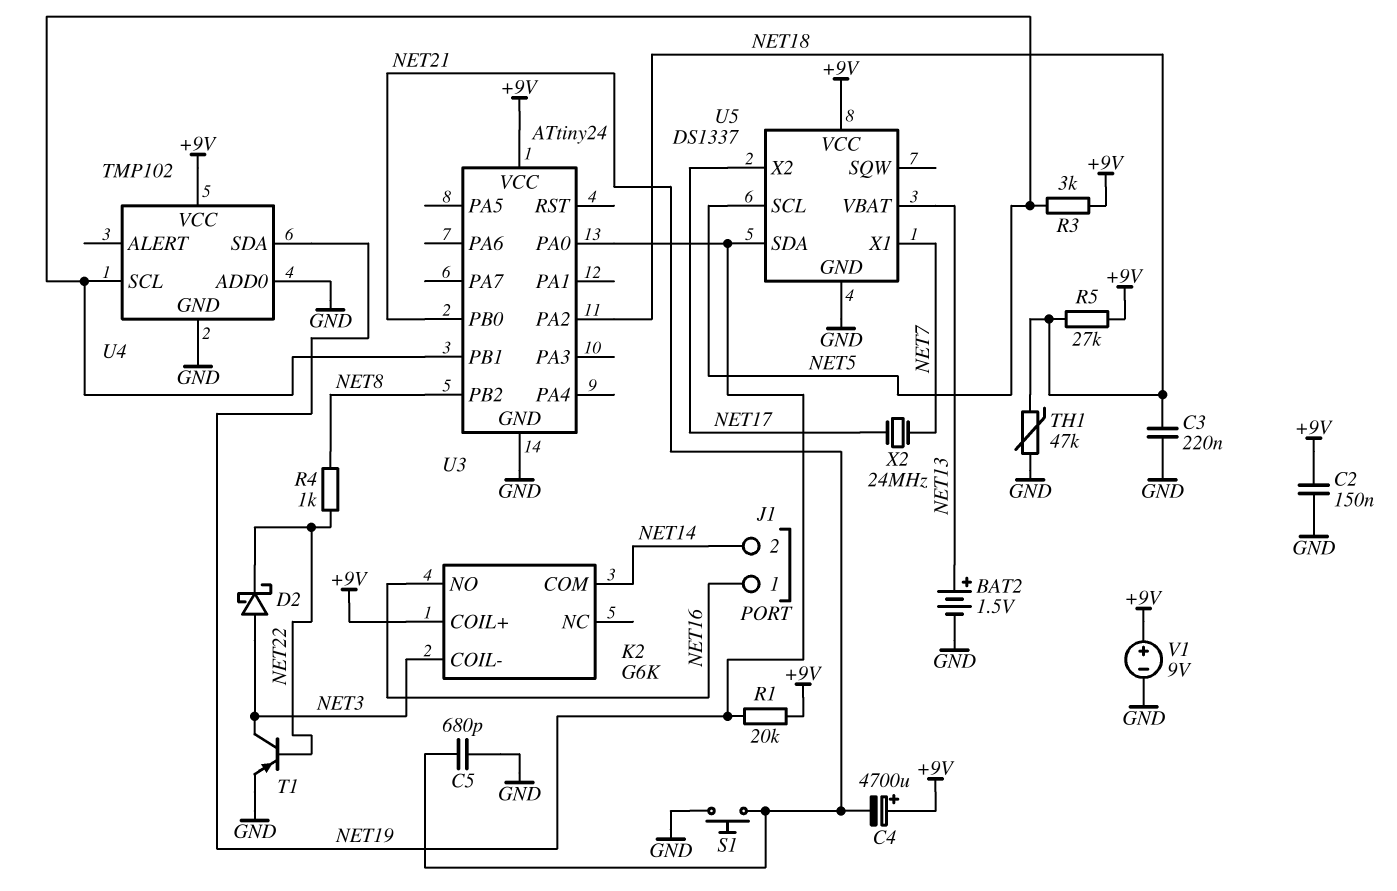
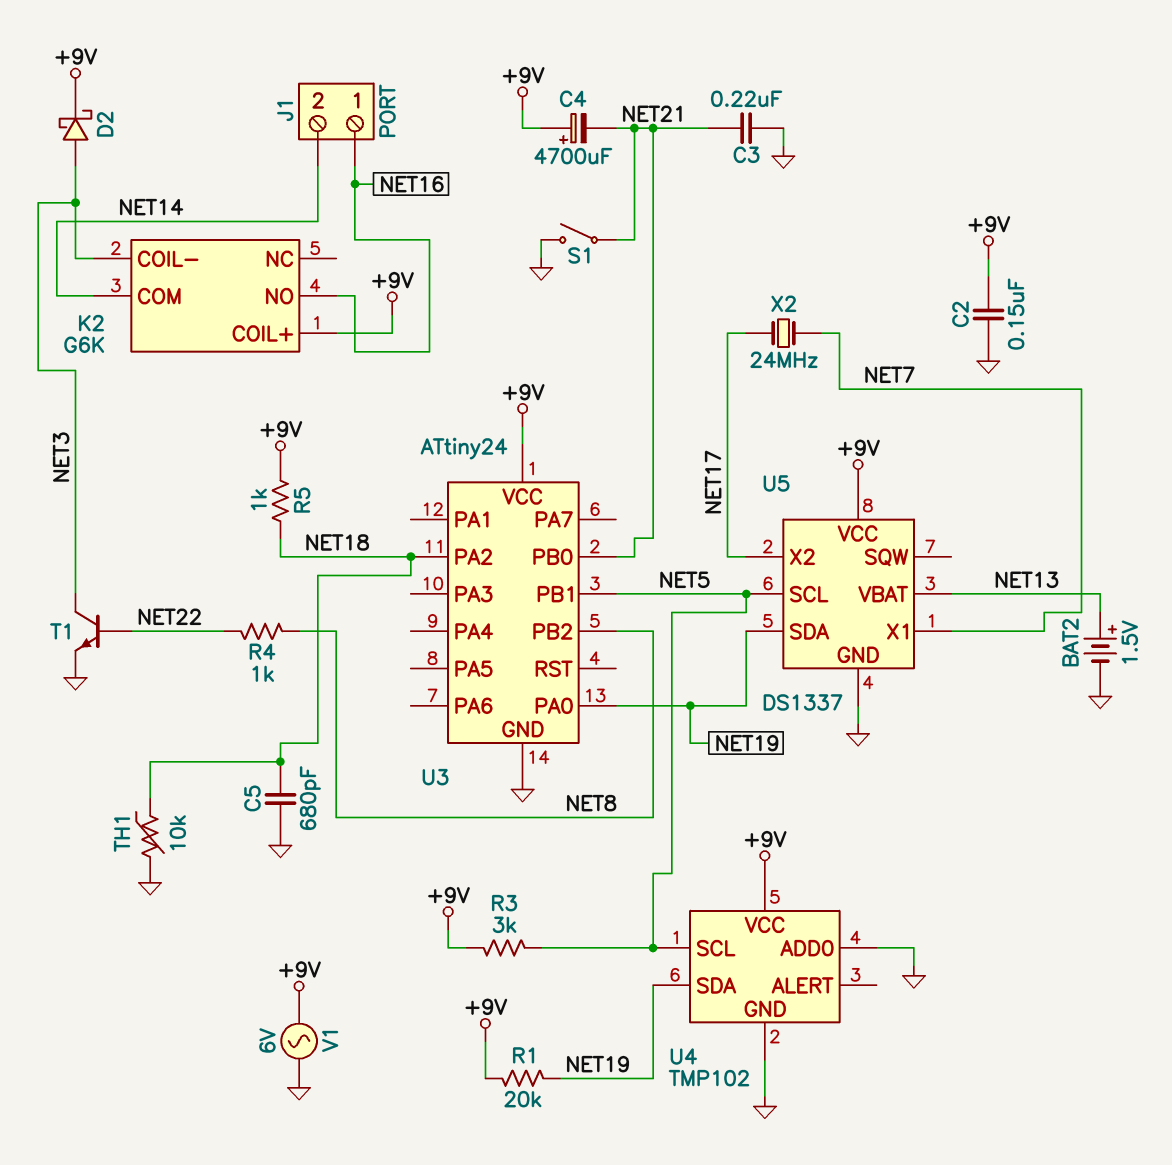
C3: 220nF (GND, NET18) -> 220nF (GND, NET21)
C5: 680pF (GND, NET21) -> 680pF (GND, NET18)
D2: schottky (A NET3, K NET22) -> schottky (A NET3, K +9V)
R5: 27k (+9V, NET18) -> 1k (+9V, NET18)
S1: button (GND, NET21) -> switch (GND, NET21)
T1: PNP (B NET22, C NET3, E GND) -> NPN (B NET22, C NET3, E GND)
TH1: 47k (GND, NET18) -> 10k (GND, NET18)
V1: 9V (plus +9V, minus GND) -> AC 6V (+9V, GND)

